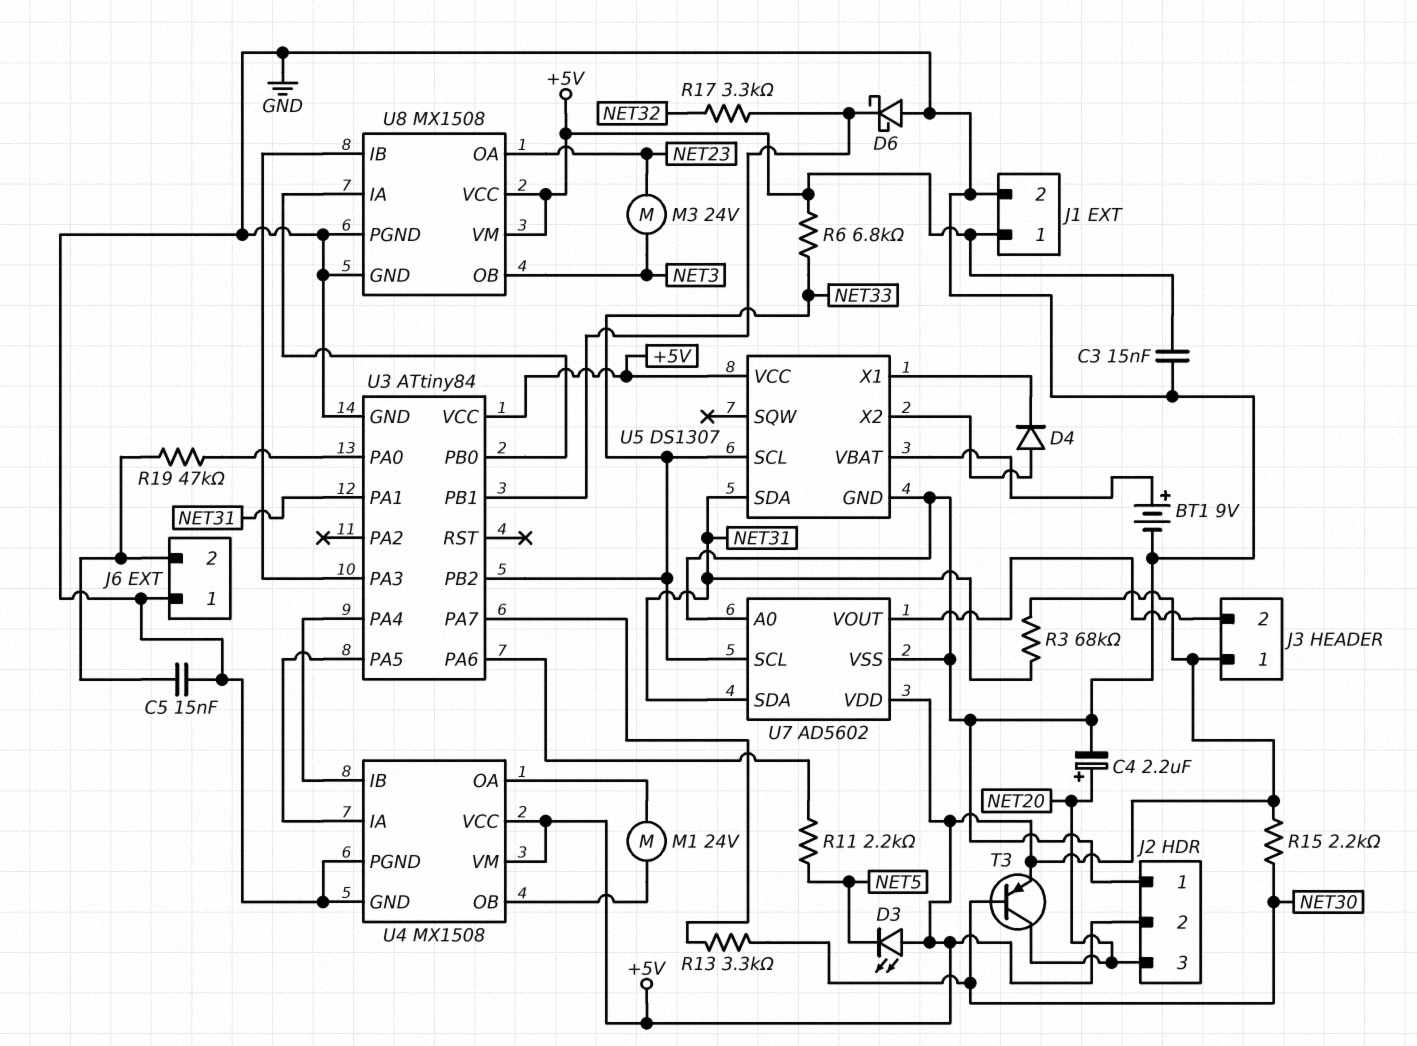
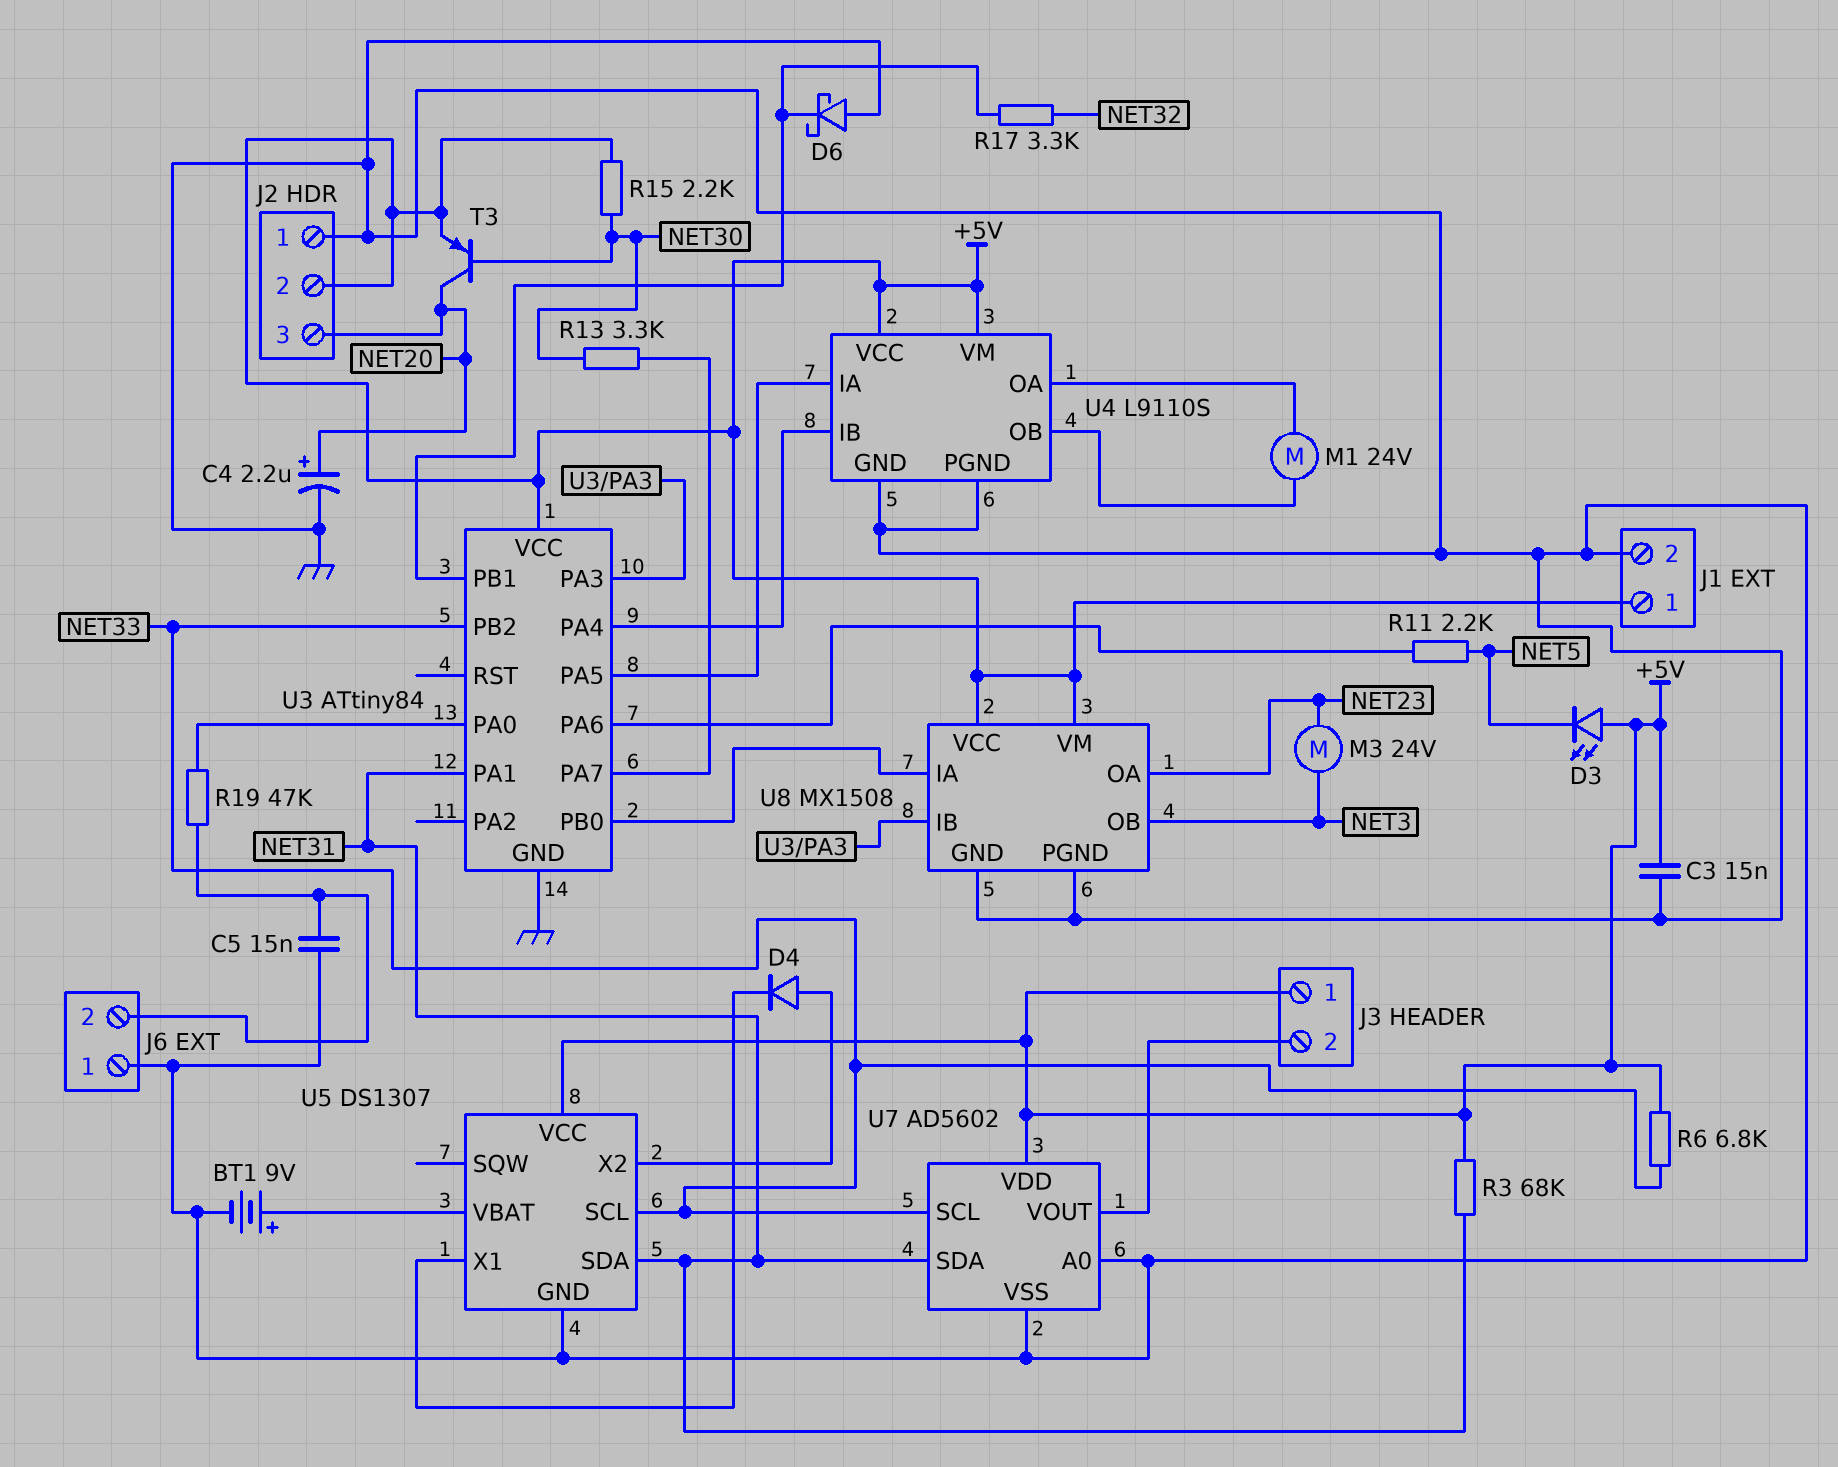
U4: MX1508 -> L9110S

